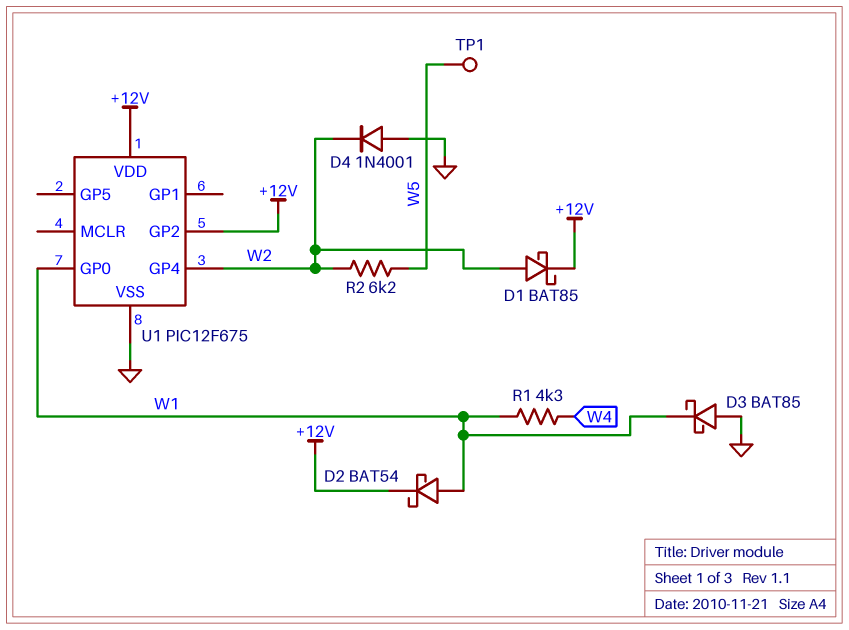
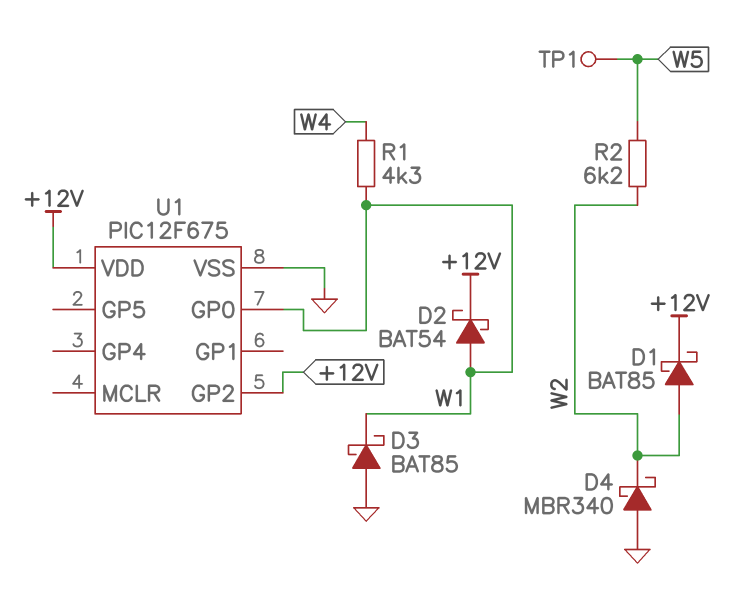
D4: diode 1N4001 (A GND, K W2) -> schottky MBR340 (A GND, K W2)
U1 pin GP4: W2 -> none

